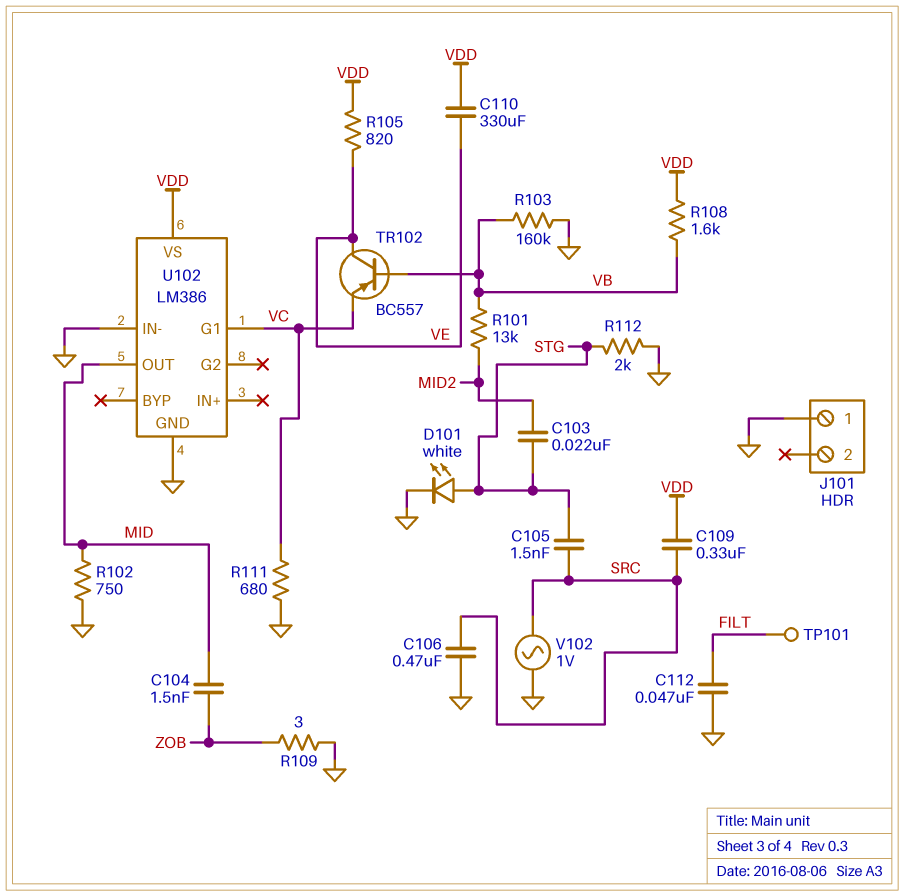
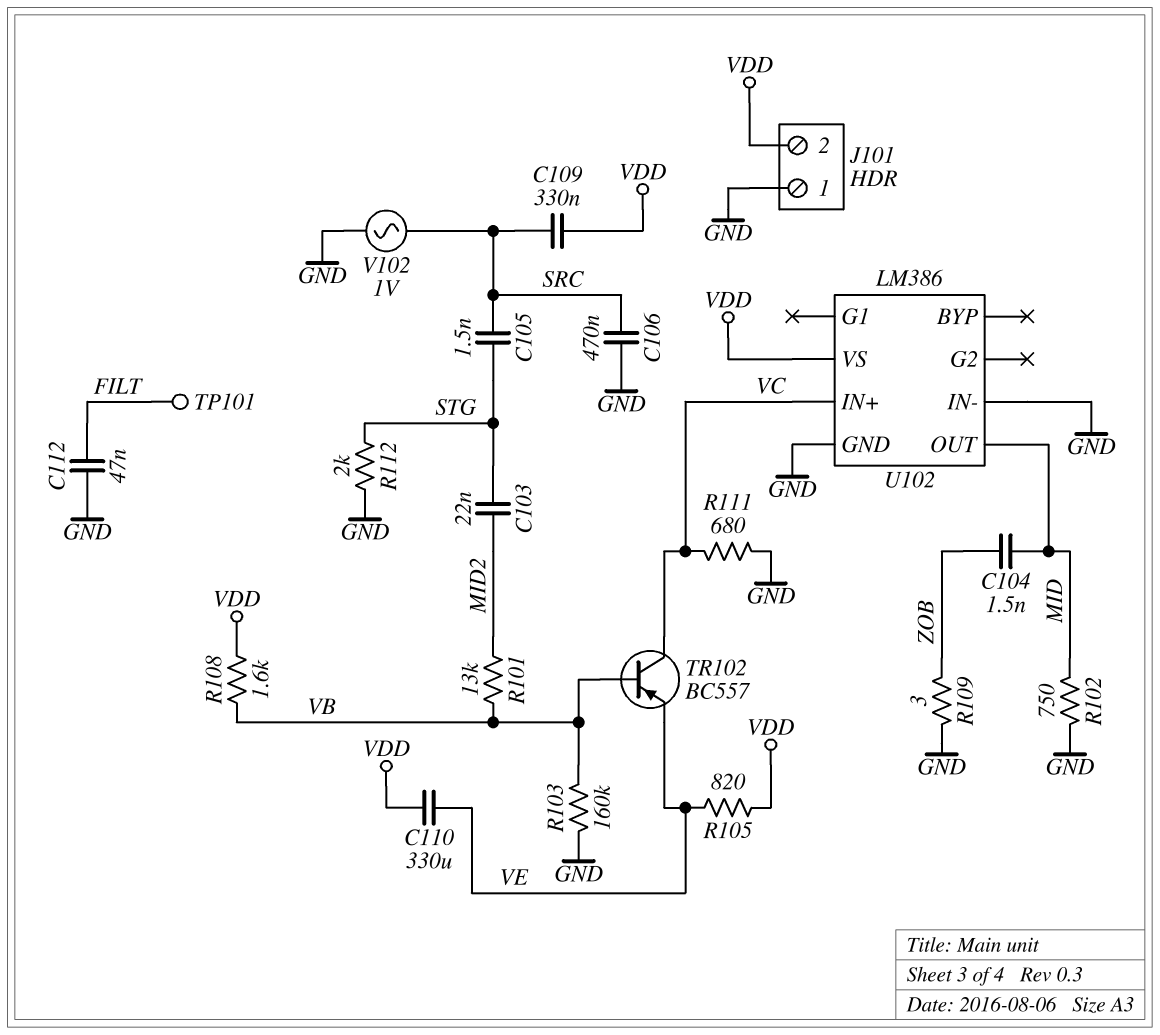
D101: LED white (A STG, K GND) -> none
J101 pin 2: none -> VDD
TR102: PNP BC557 (B VB, C VE, E VC) -> PNP BC557 (B VB, C VC, E VE)
U102 pin G1: VC -> none
U102 pin IN+: none -> VC

